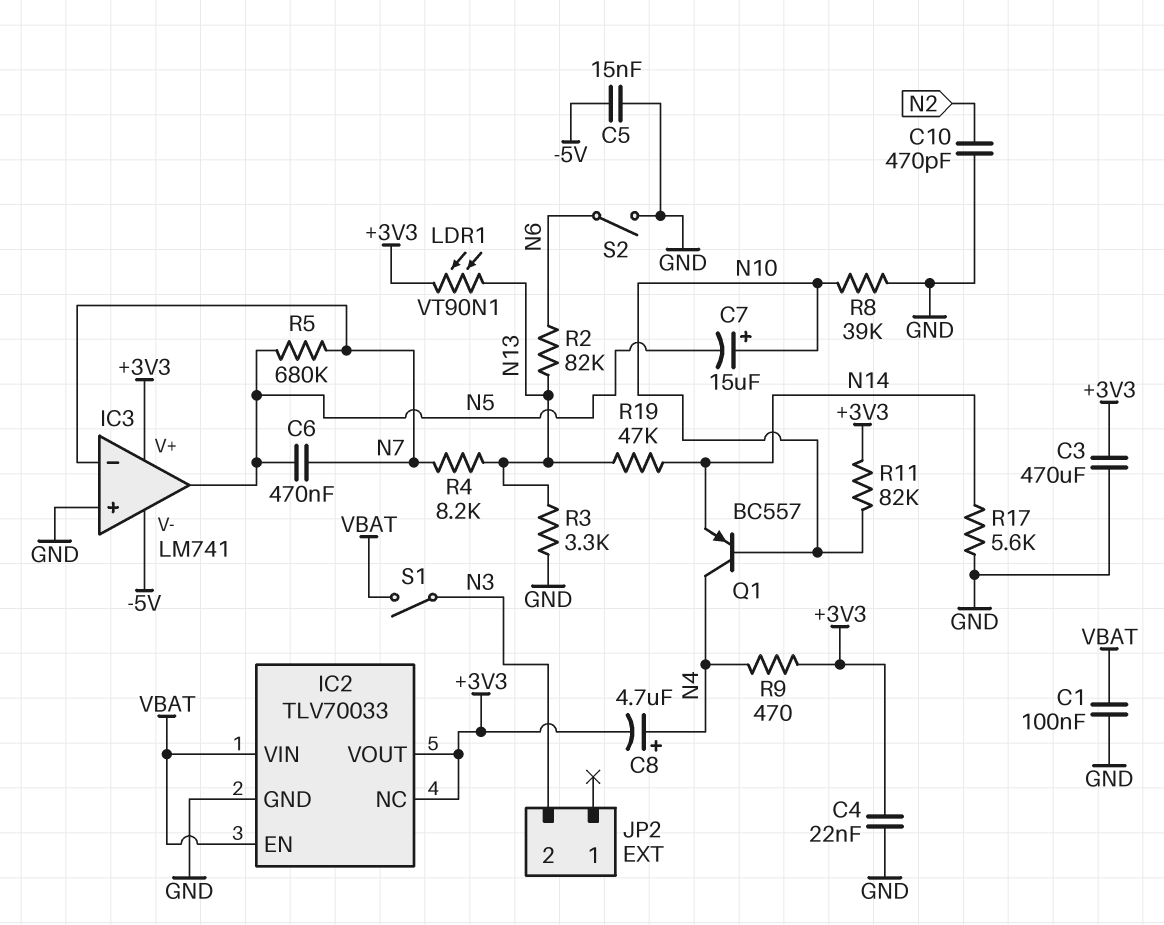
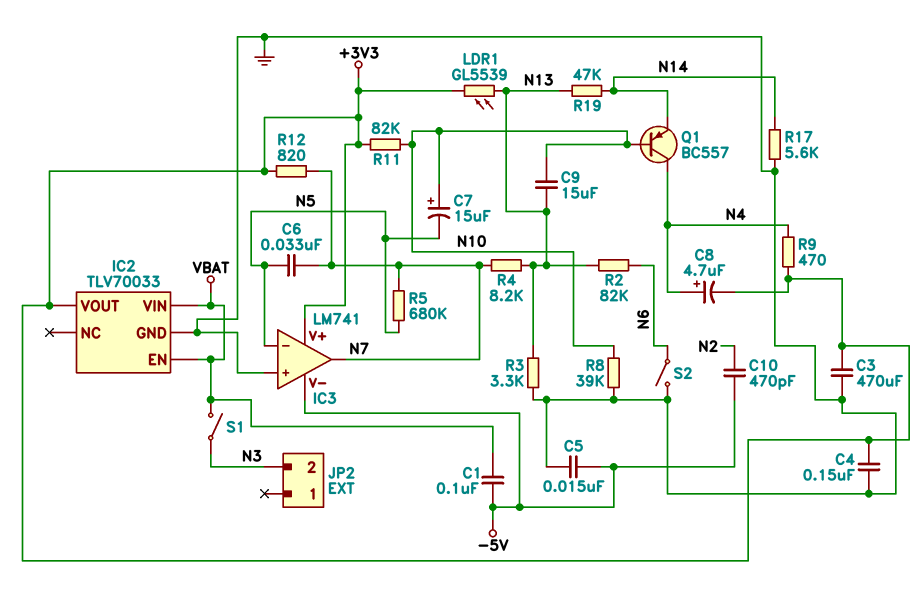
C1: 100nF (GND, VBAT) -> 100nF (-5V, VBAT)
C4: 22nF (+3V3, GND) -> 150nF (+3V3, GND)
C6: 470nF (N5, N7) -> 33nF (N5, N7)
C9: none -> 15uF (N10, N13)
C10: 470pF (GND, N2) -> 470pF (-5V, N2)
IC2 pin NC: +3V3 -> none
IC3 pin in-: N7 -> N5
IC3 pin out: N5 -> N7
LDR1: VT90N1 (+3V3, N13) -> GL5539 (+3V3, N13)
R12: none -> 820 (+3V3, N7)

